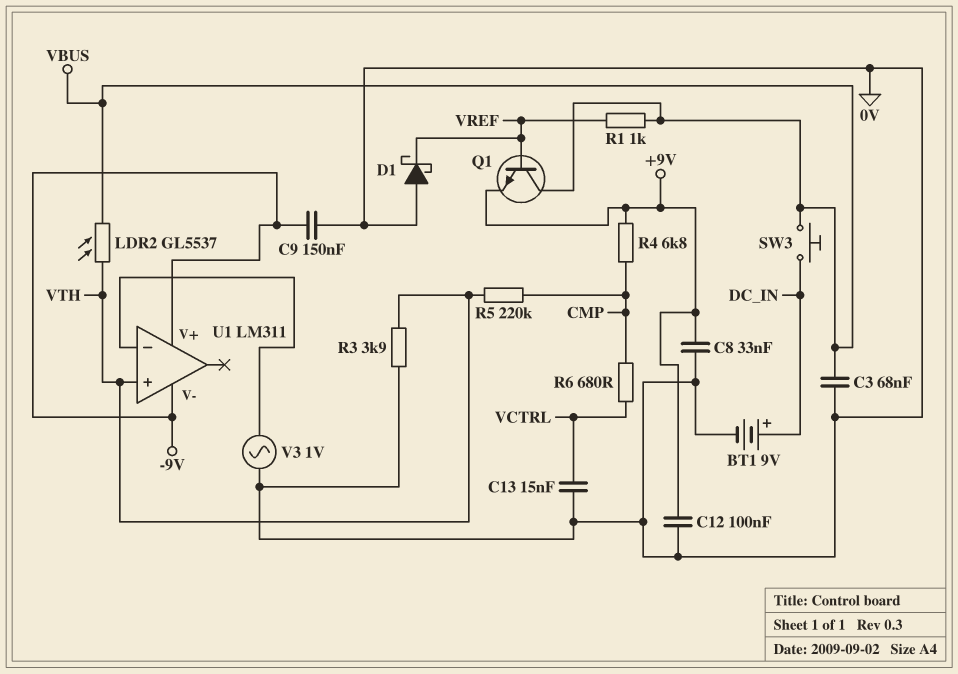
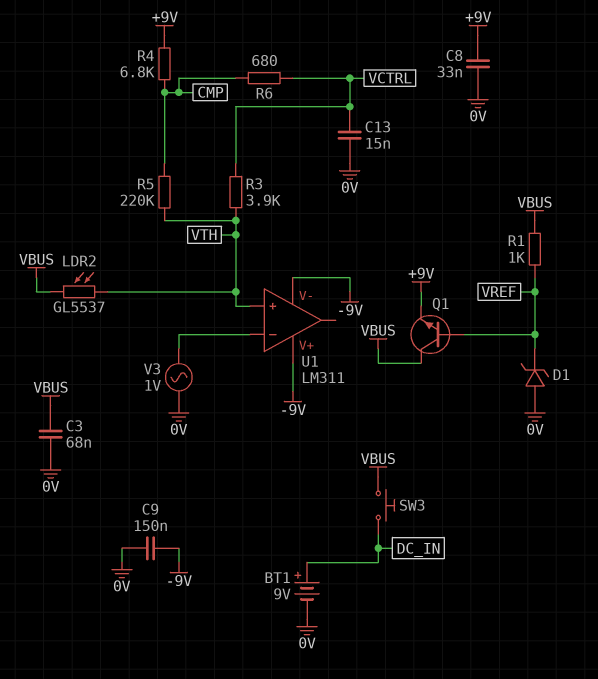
C12: 100nF (+9V, 0V) -> none
D1: schottky (A 0V, K VREF) -> zener (A 0V, K VREF)
R3: 3.9k (0V, VTH) -> 3.9k (VCTRL, VTH)

